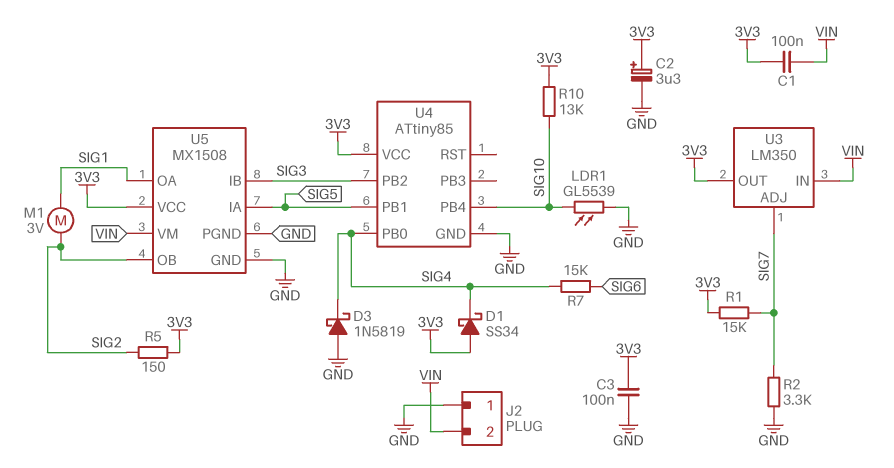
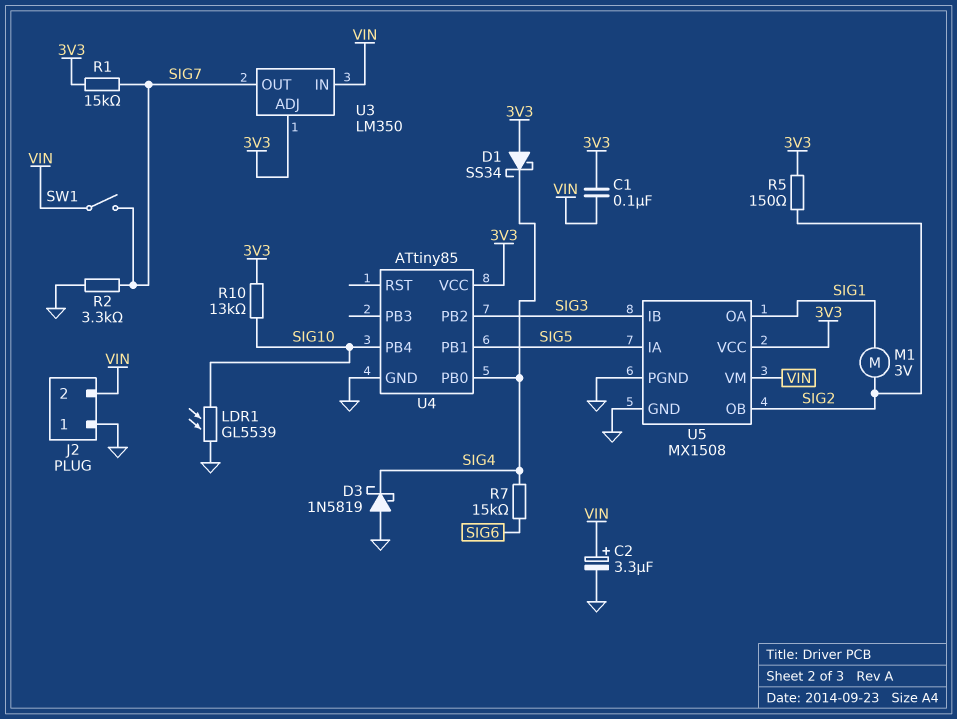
C2: 3.3uF (plus 3V3, minus GND) -> 3.3uF (plus VIN, minus GND)
C3: 100nF (3V3, GND) -> none
SW1: none -> switch (SIG7, VIN)
U3 pin ADJ: SIG7 -> 3V3
U3 pin OUT: 3V3 -> SIG7

